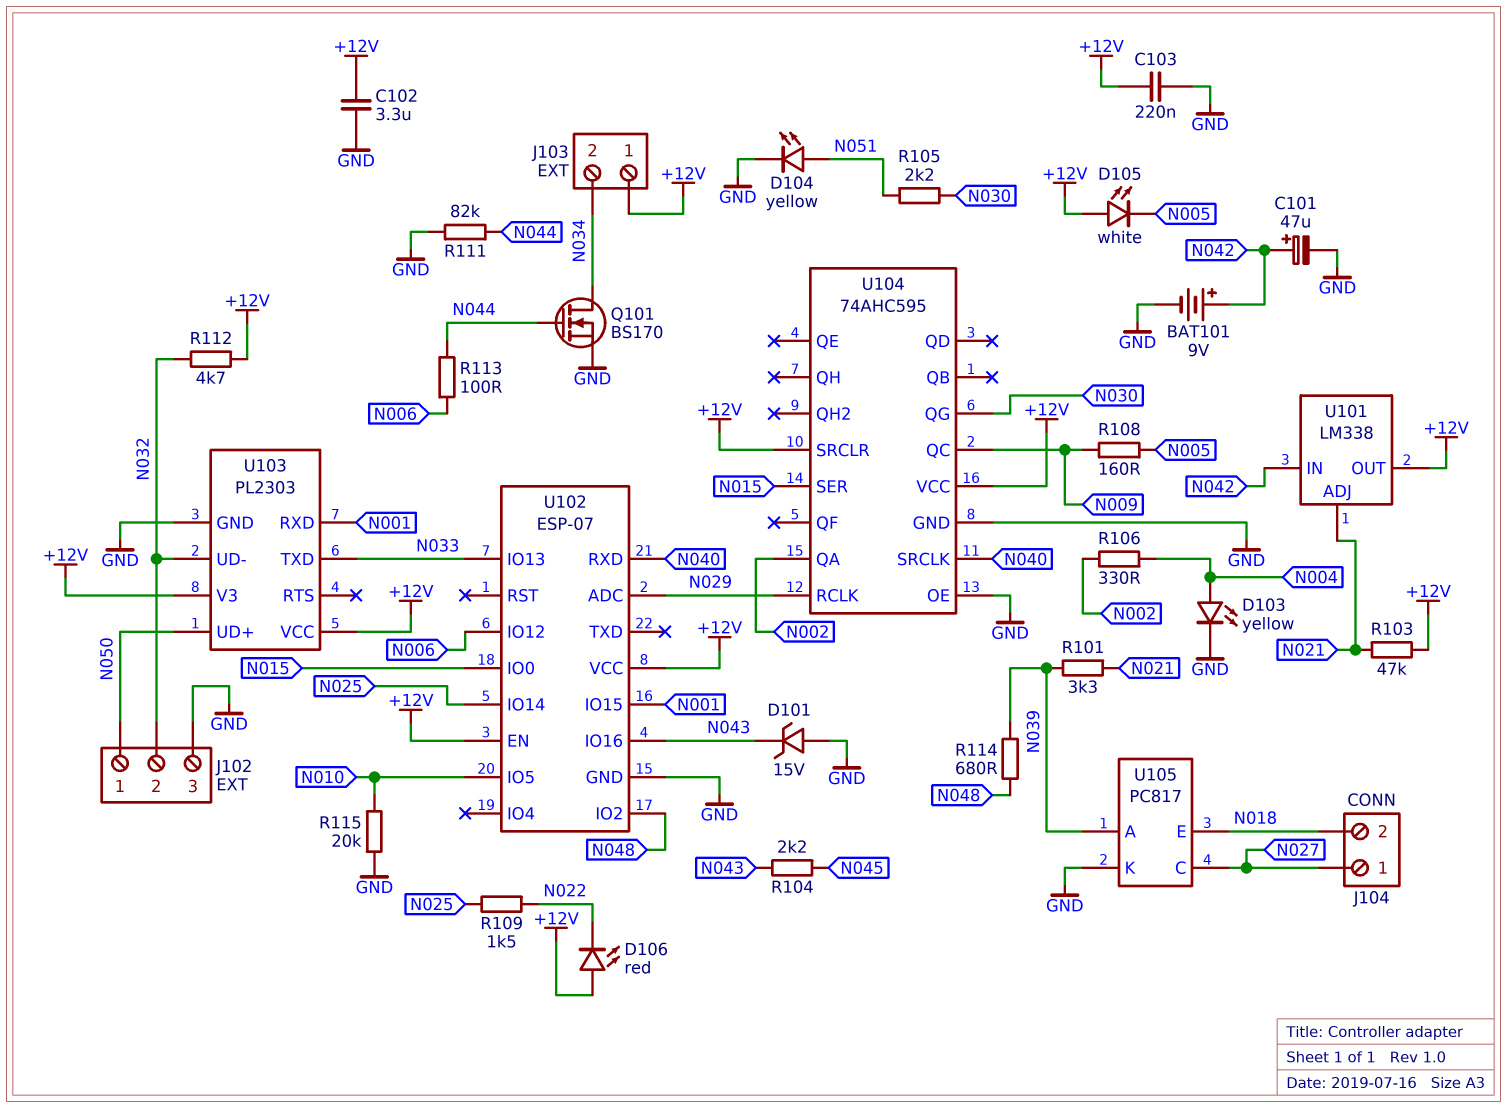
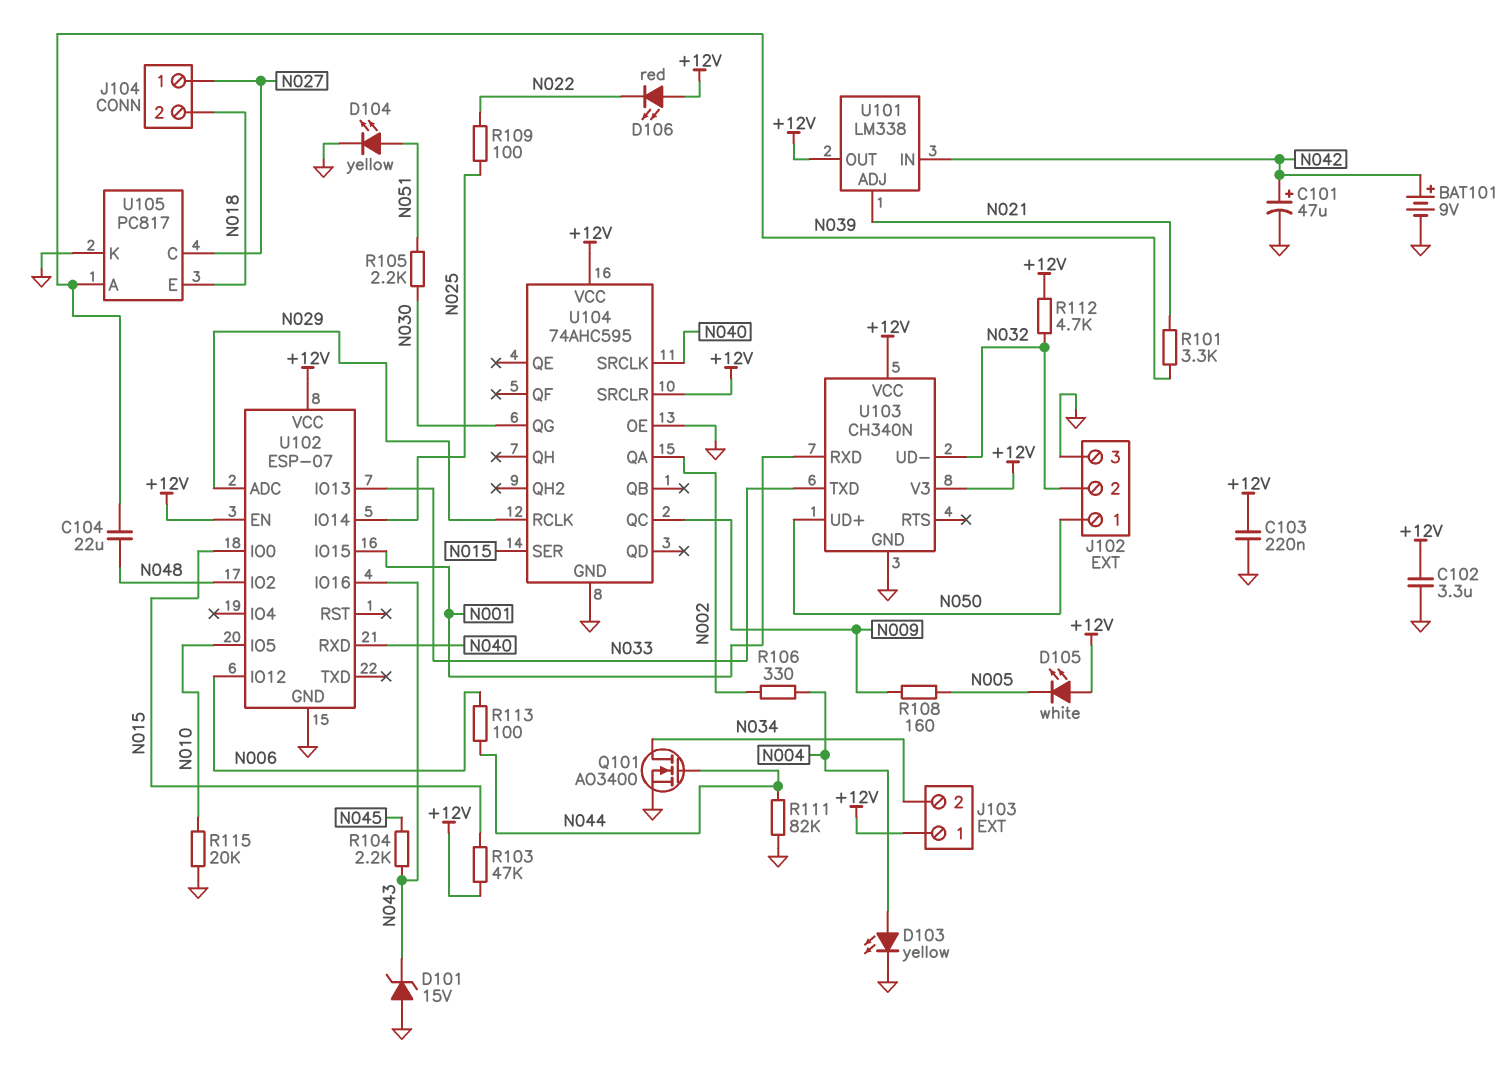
C104: none -> 22uF (N039, N048)
Q101: NMOS BS170 (G N044, D N034, S GND) -> NMOS AO3400 (G N044, D N034, S GND)
R103: 47k (+12V, N021) -> 47k (+12V, N015)
R109: 1.5k (N022, N025) -> 100 (N022, N025)
R114: 680 (N039, N048) -> none
U103: PL2303 -> CH340N

